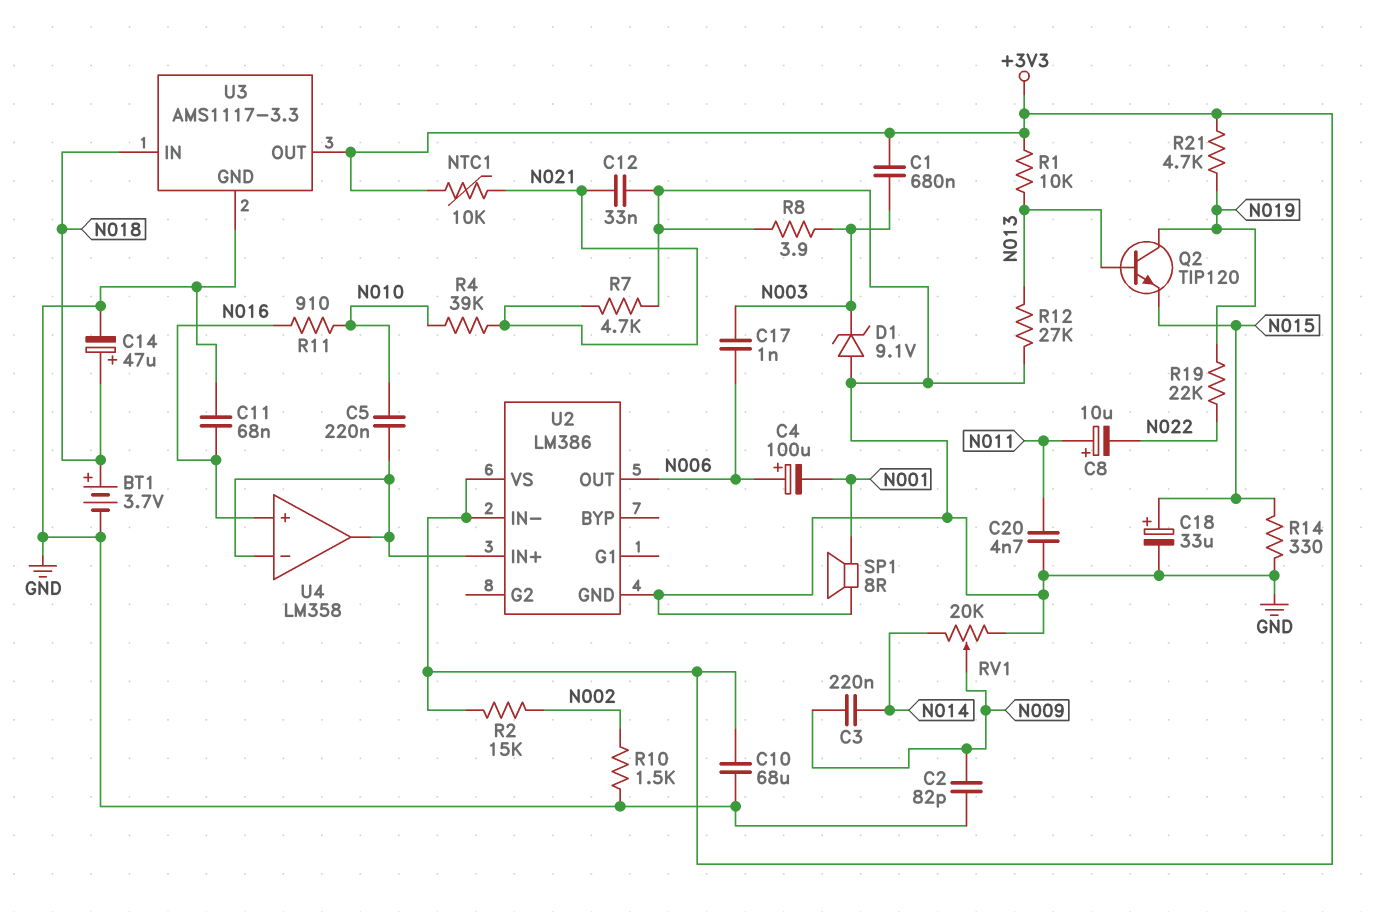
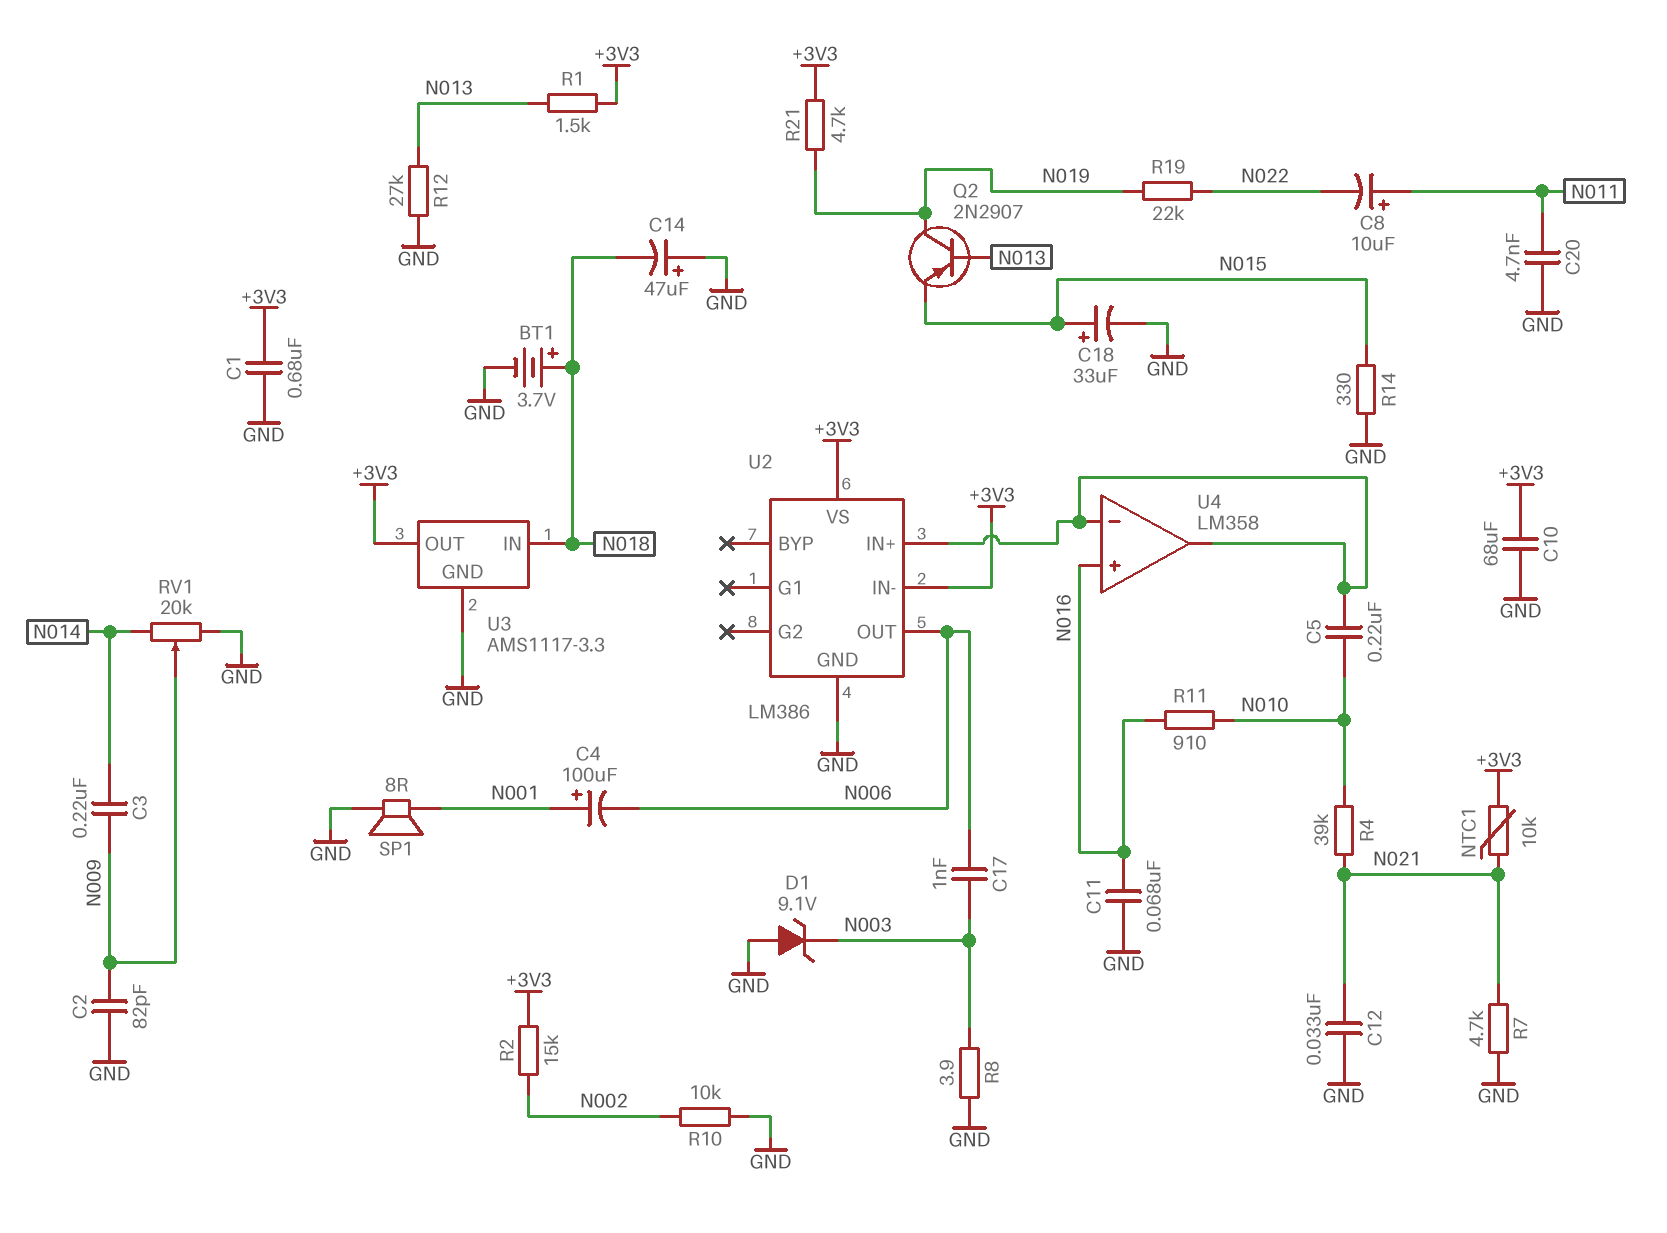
C1: 680nF (+3V3, N003) -> 680nF (+3V3, GND)
C4: 100uF (plus N006, minus N001) -> 100uF (plus N001, minus N006)
C14: 47uF (plus N018, minus GND) -> 47uF (plus GND, minus N018)
Q2: NPN TIP120 (B N013, C N019, E N015) -> PNP 2N2907 (B N013, C N019, E N015)
R1: 10k (+3V3, N013) -> 1.5k (+3V3, N013)
R10: 1.5k (GND, N002) -> 10k (GND, N002)

